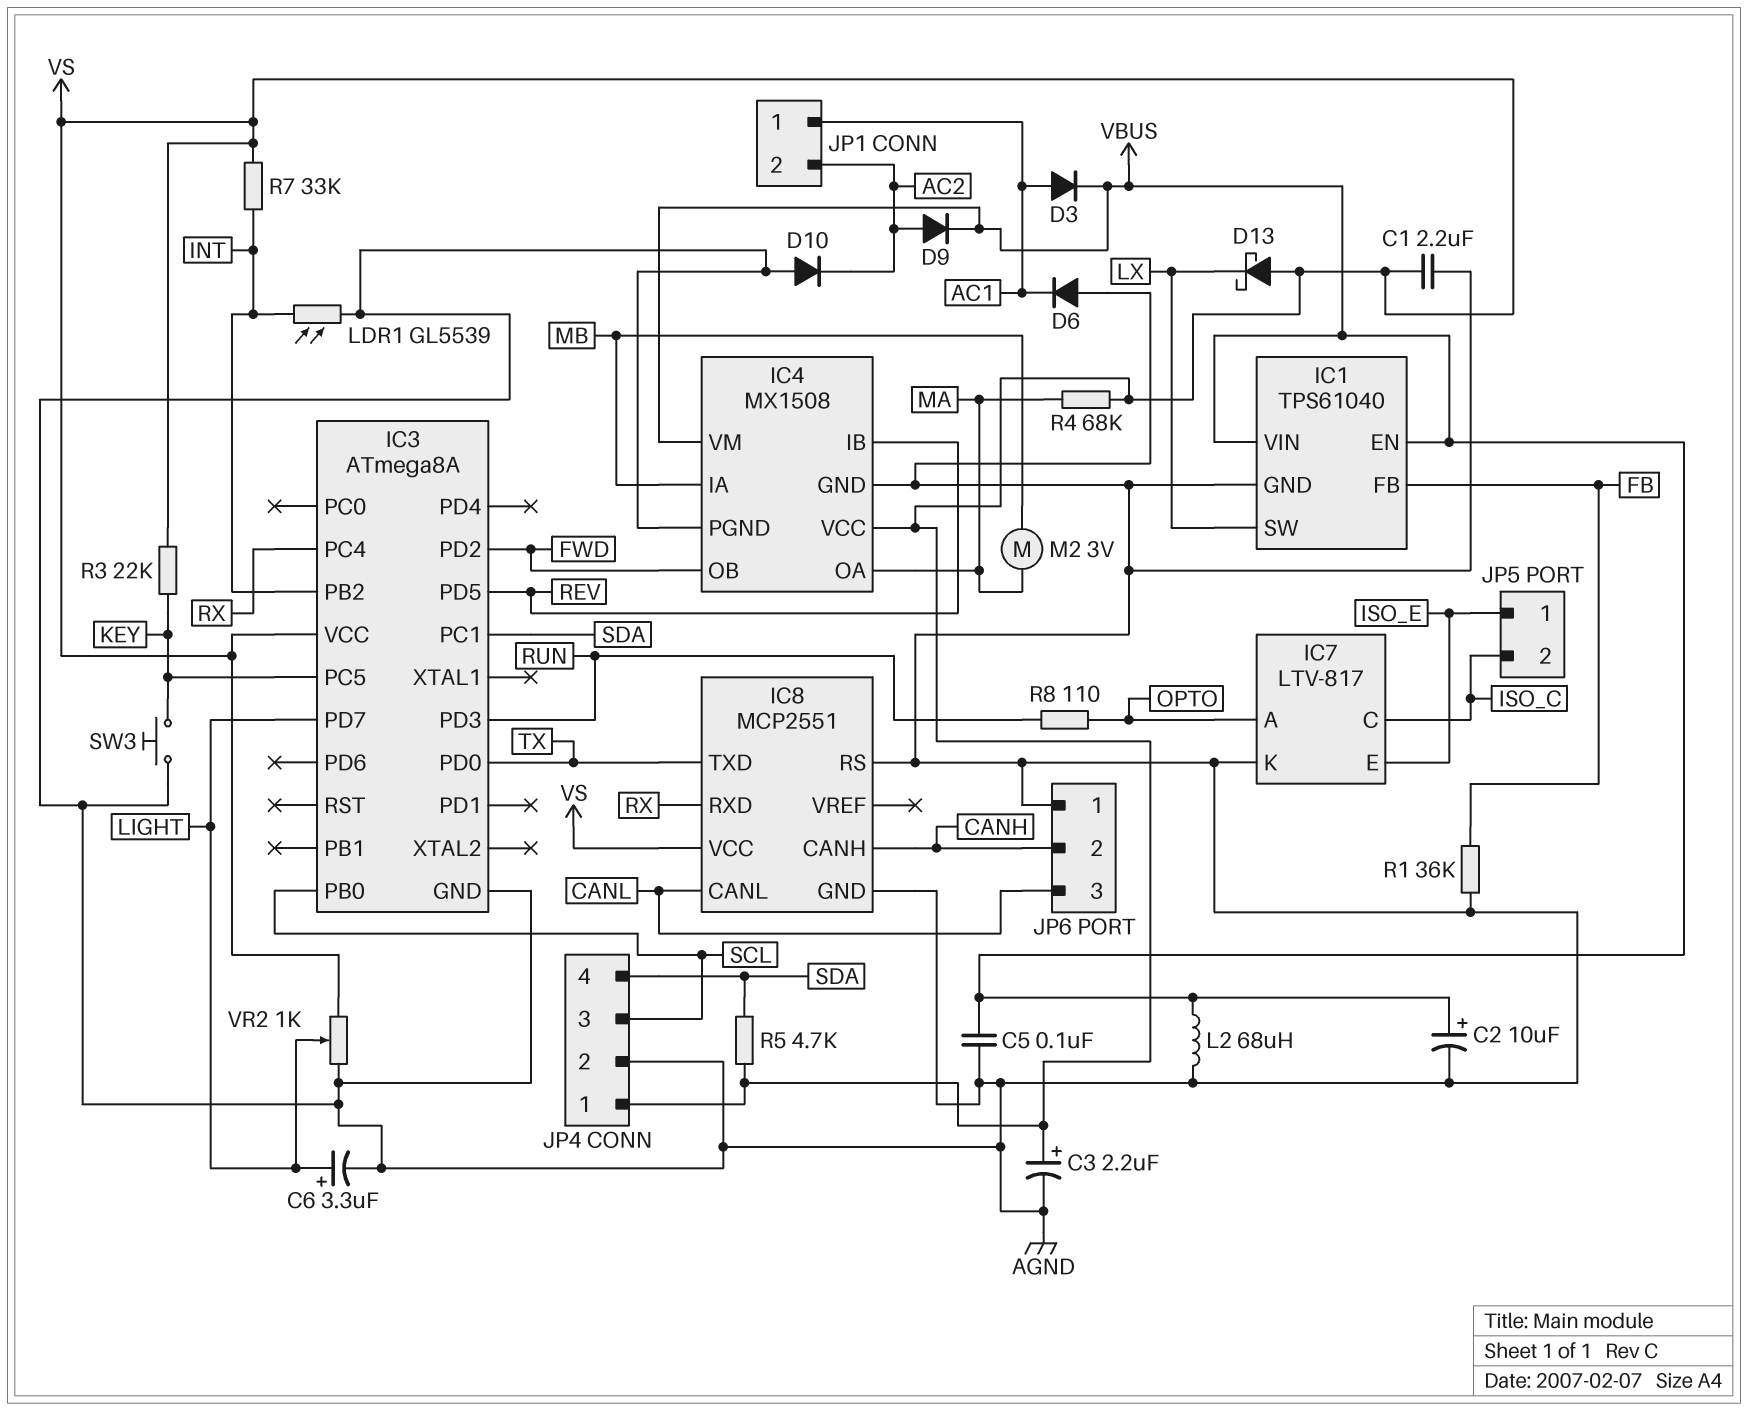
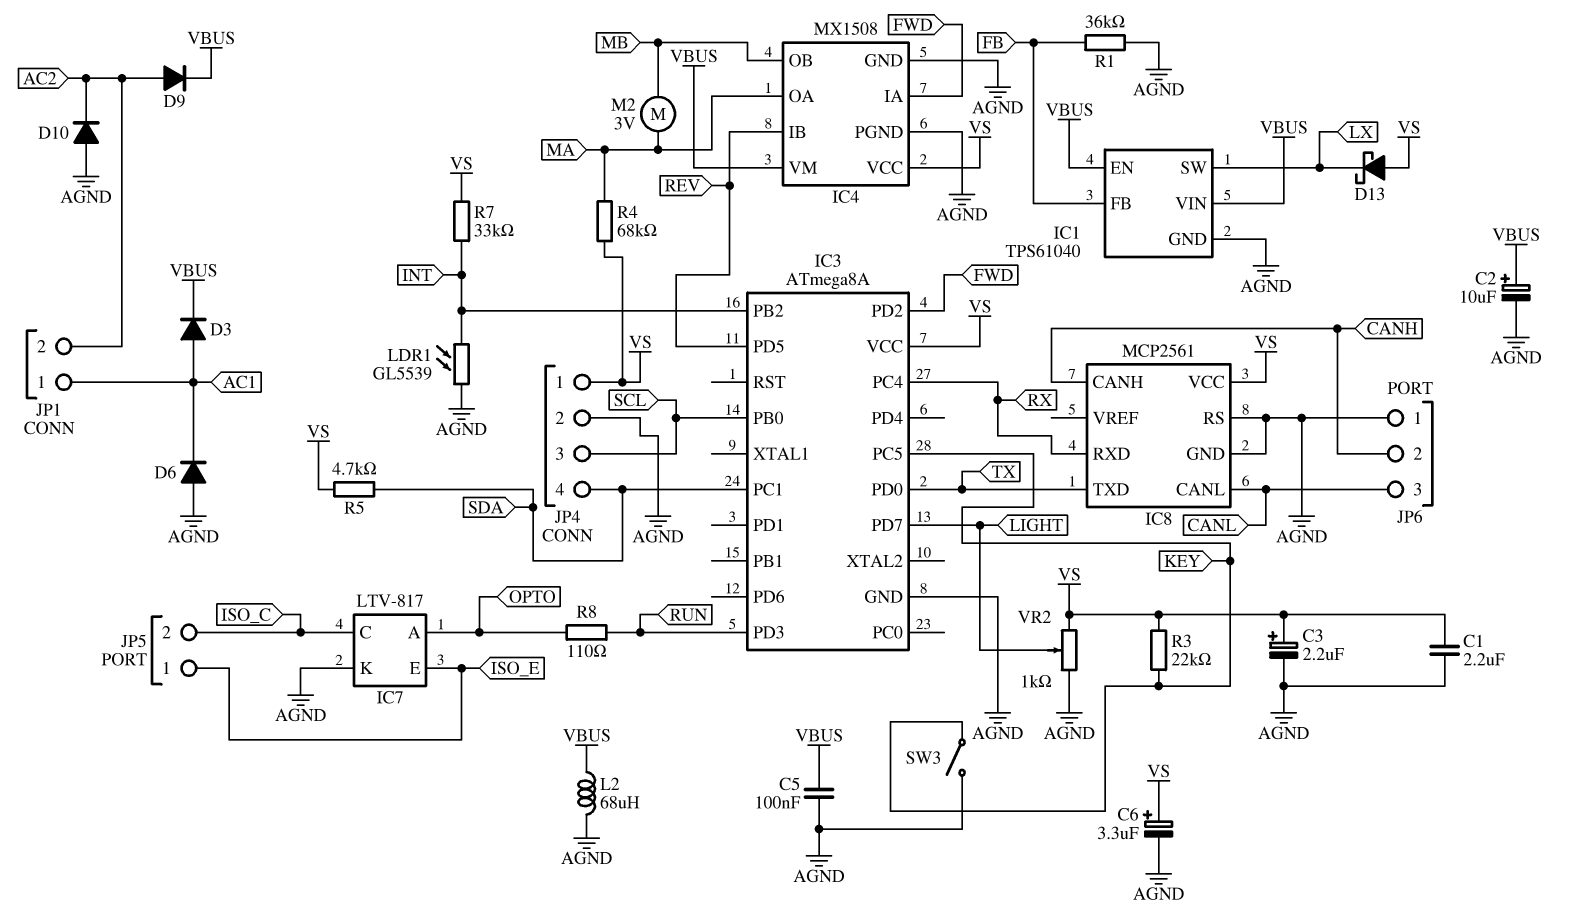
C6: 3.3uF (plus LIGHT, minus AGND) -> 3.3uF (plus VS, minus AGND)
IC4 pin IA: MB -> FWD
IC4 pin OB: FWD -> MB
IC8: MCP2551 -> MCP2561
SW3: button (AGND, KEY) -> switch (AGND, KEY)

